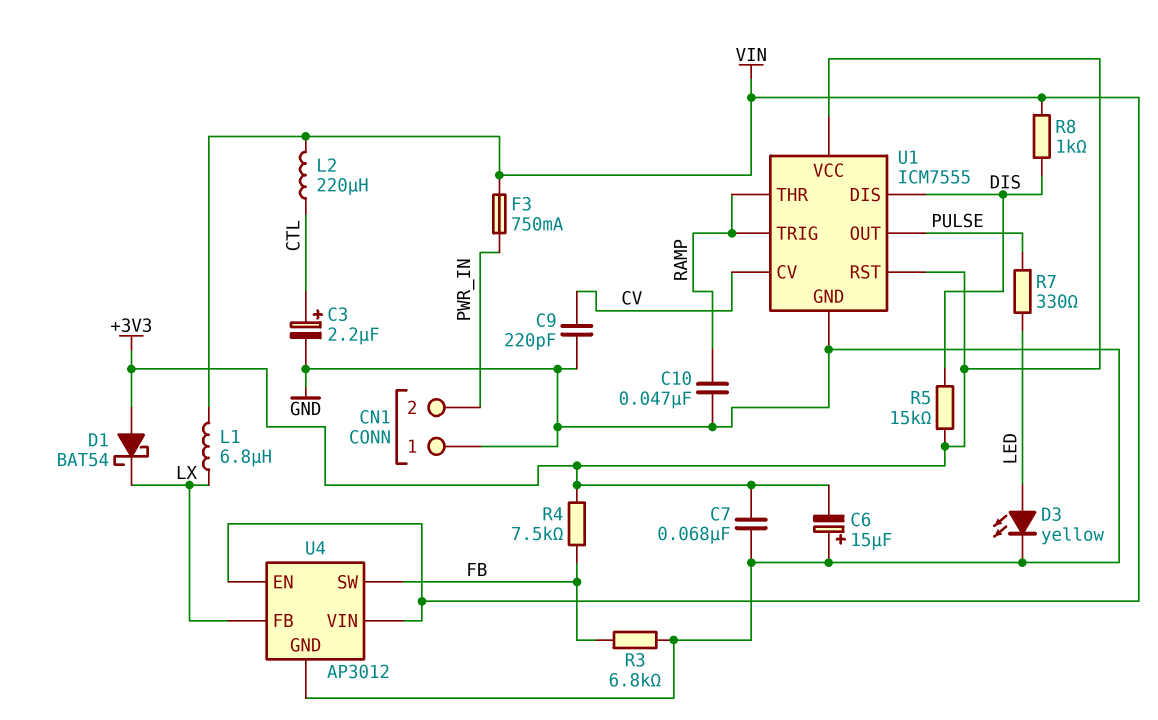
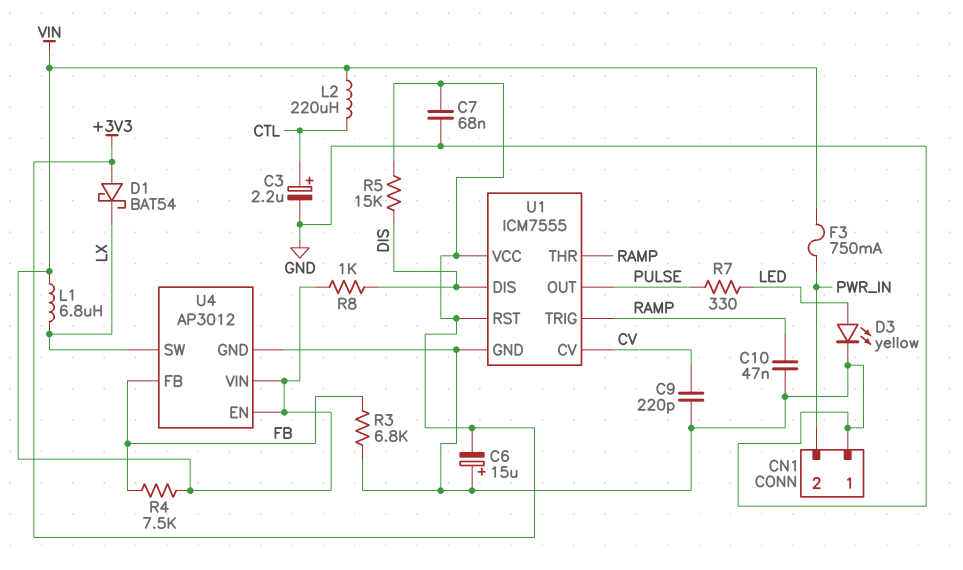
R4: 7.5k (+3V3, FB) -> 7.5k (FB, VIN)
U4 pin FB: LX -> FB
U4 pin SW: FB -> LX

